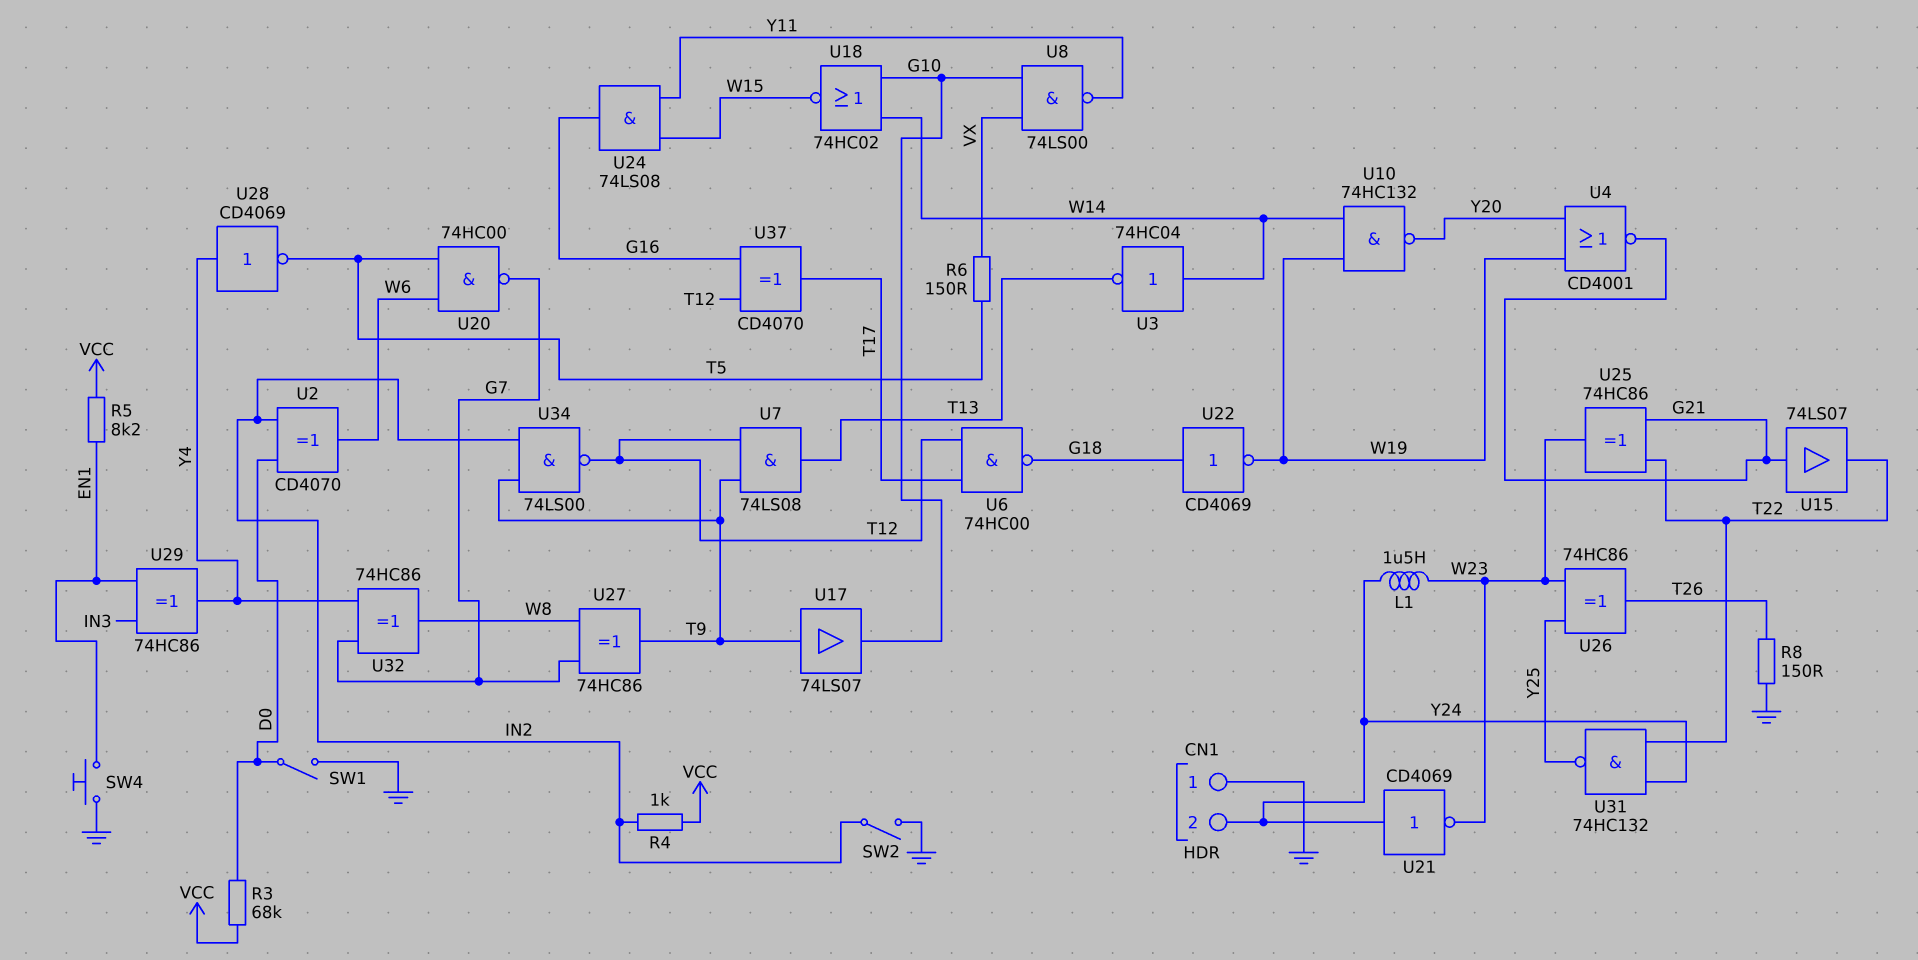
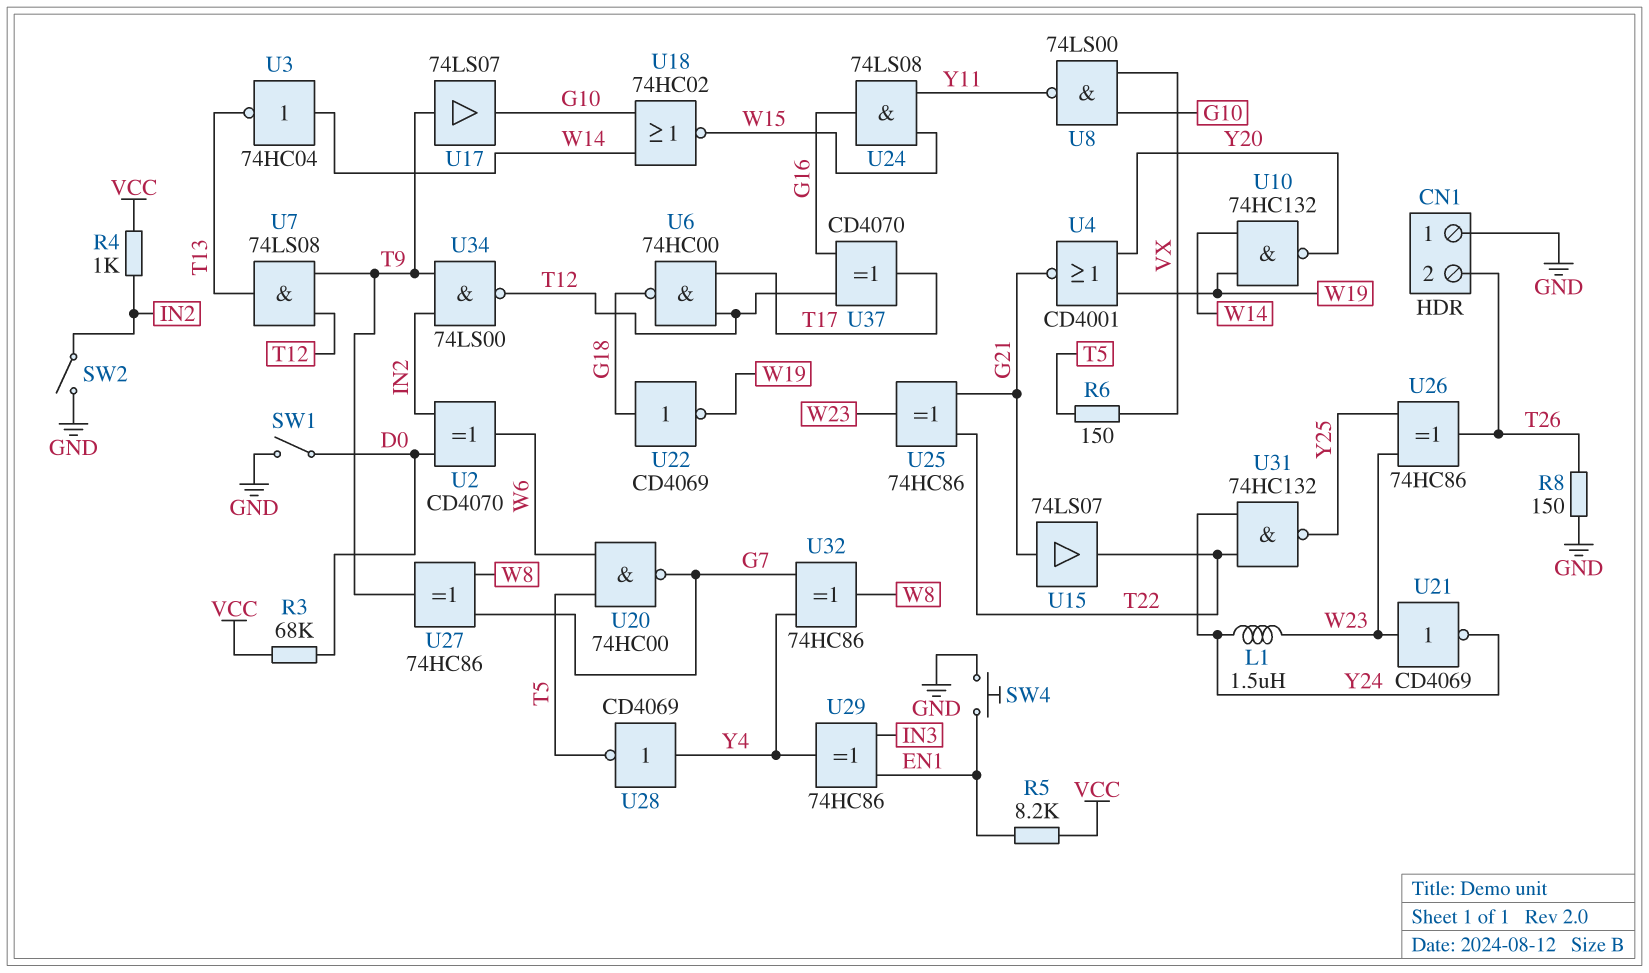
CN1 pin 2: Y24 -> T26
U21: NOT CD4069 (in Y24, out W23) -> NOT CD4069 (in W23, out Y24)

